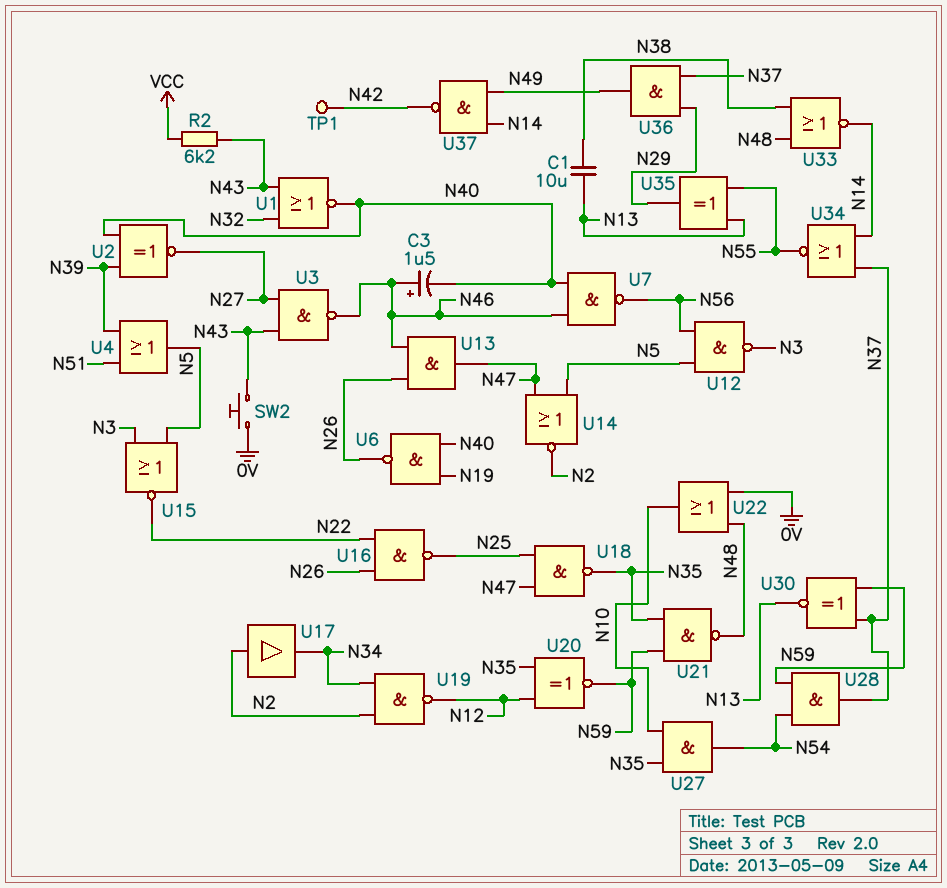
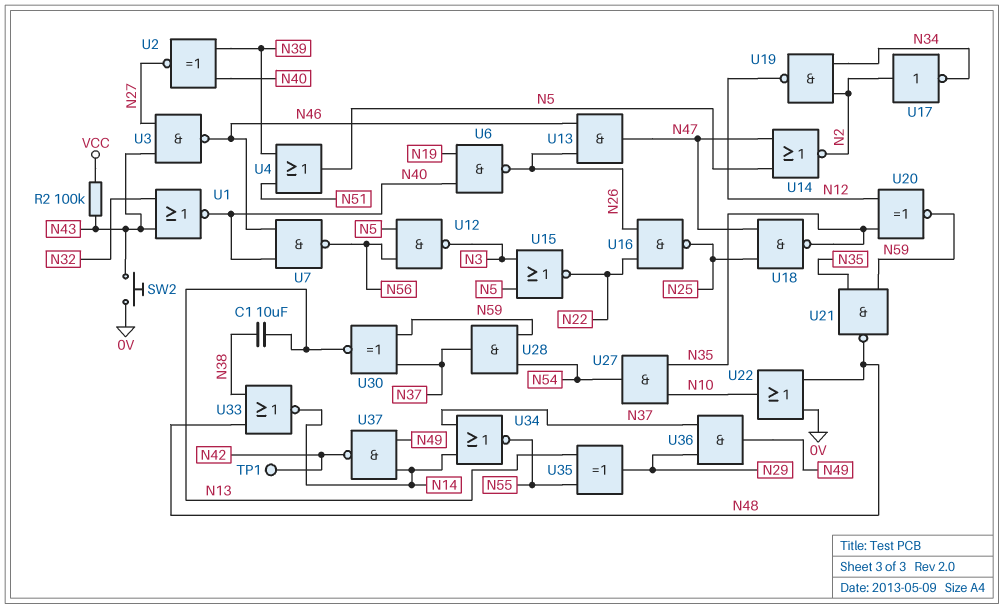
C3: 1.5uF (plus N46, minus N40) -> none
R2: 6.2k (N43, VCC) -> 100k (N43, VCC)
U17: buffer (in N2, out N34) -> NOT (in N2, out N34)

